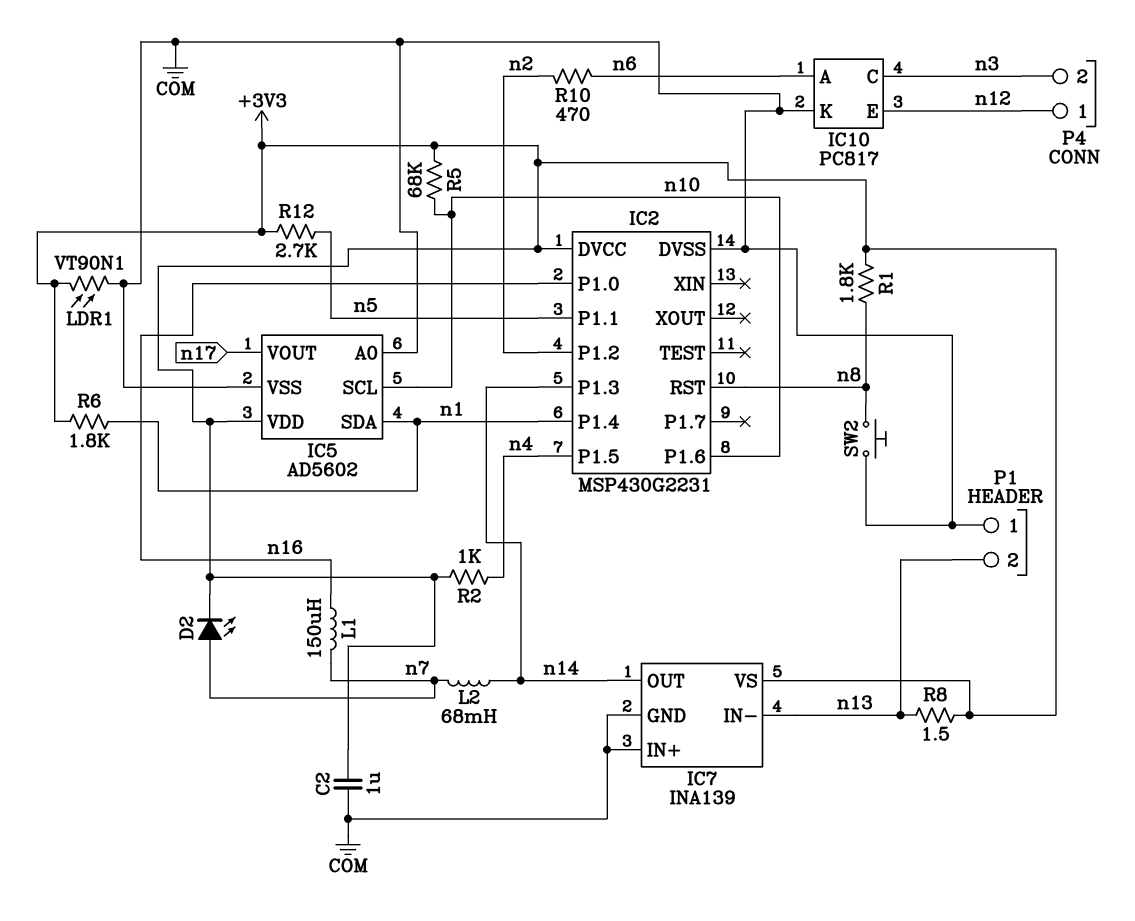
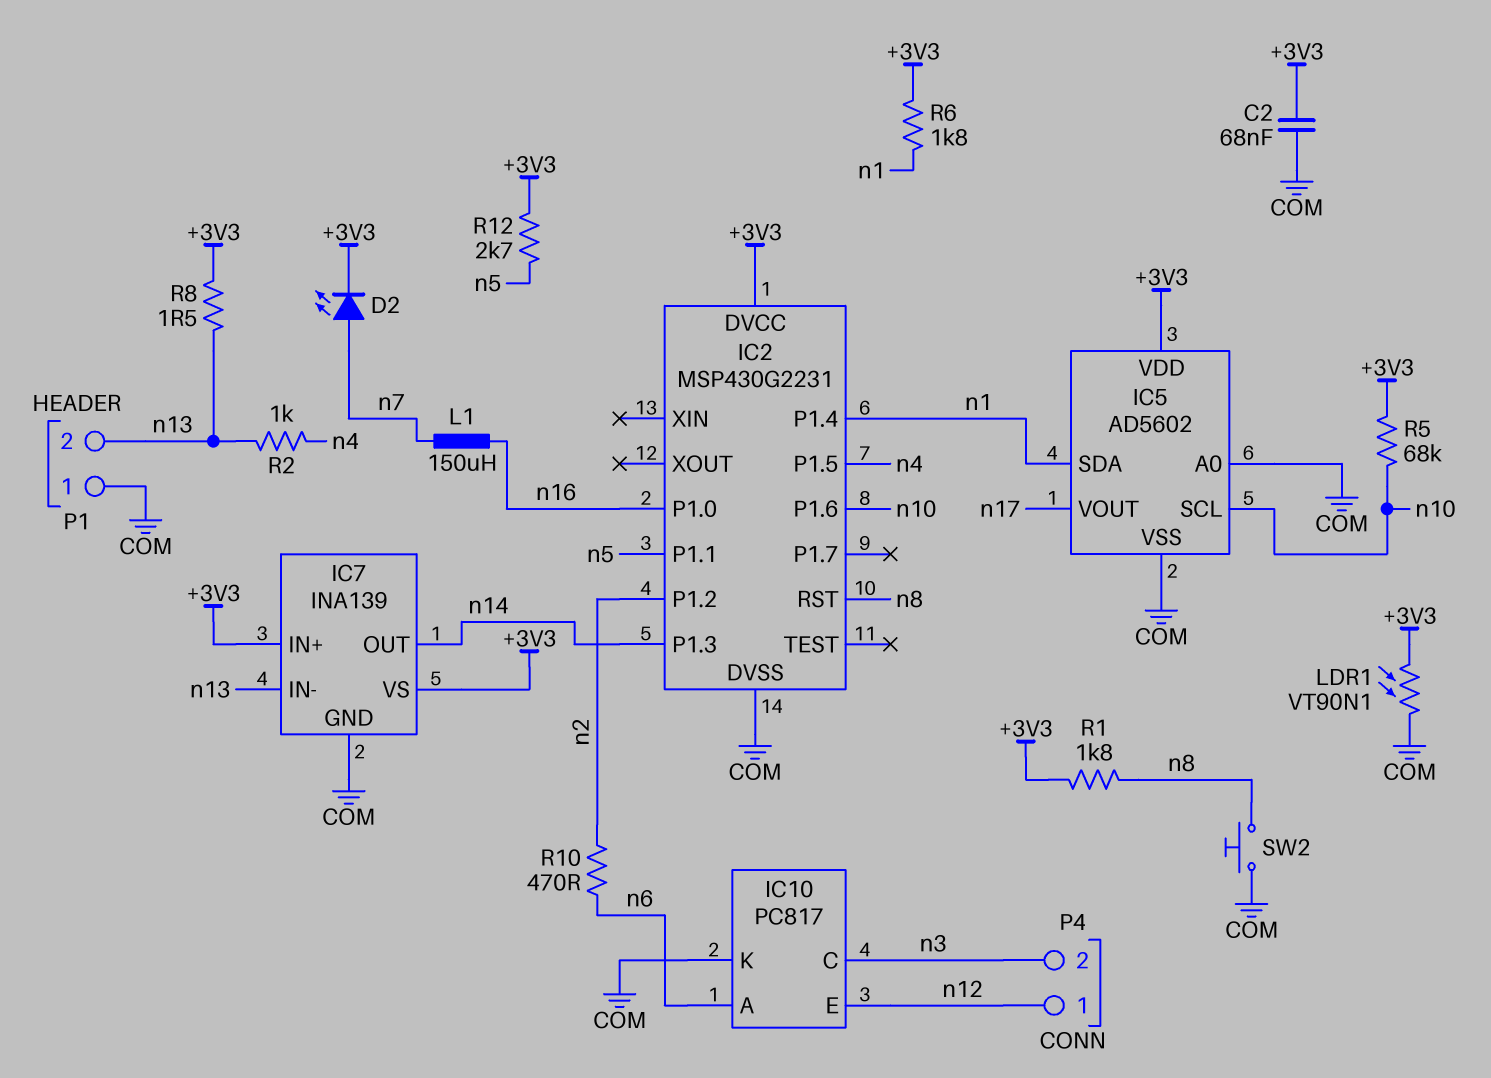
C2: 1uF (+3V3, COM) -> 68nF (+3V3, COM)
IC7 pin IN+: COM -> +3V3
L2: 68mH (n7, n14) -> none
R2: 1k (+3V3, n4) -> 1k (n4, n13)

